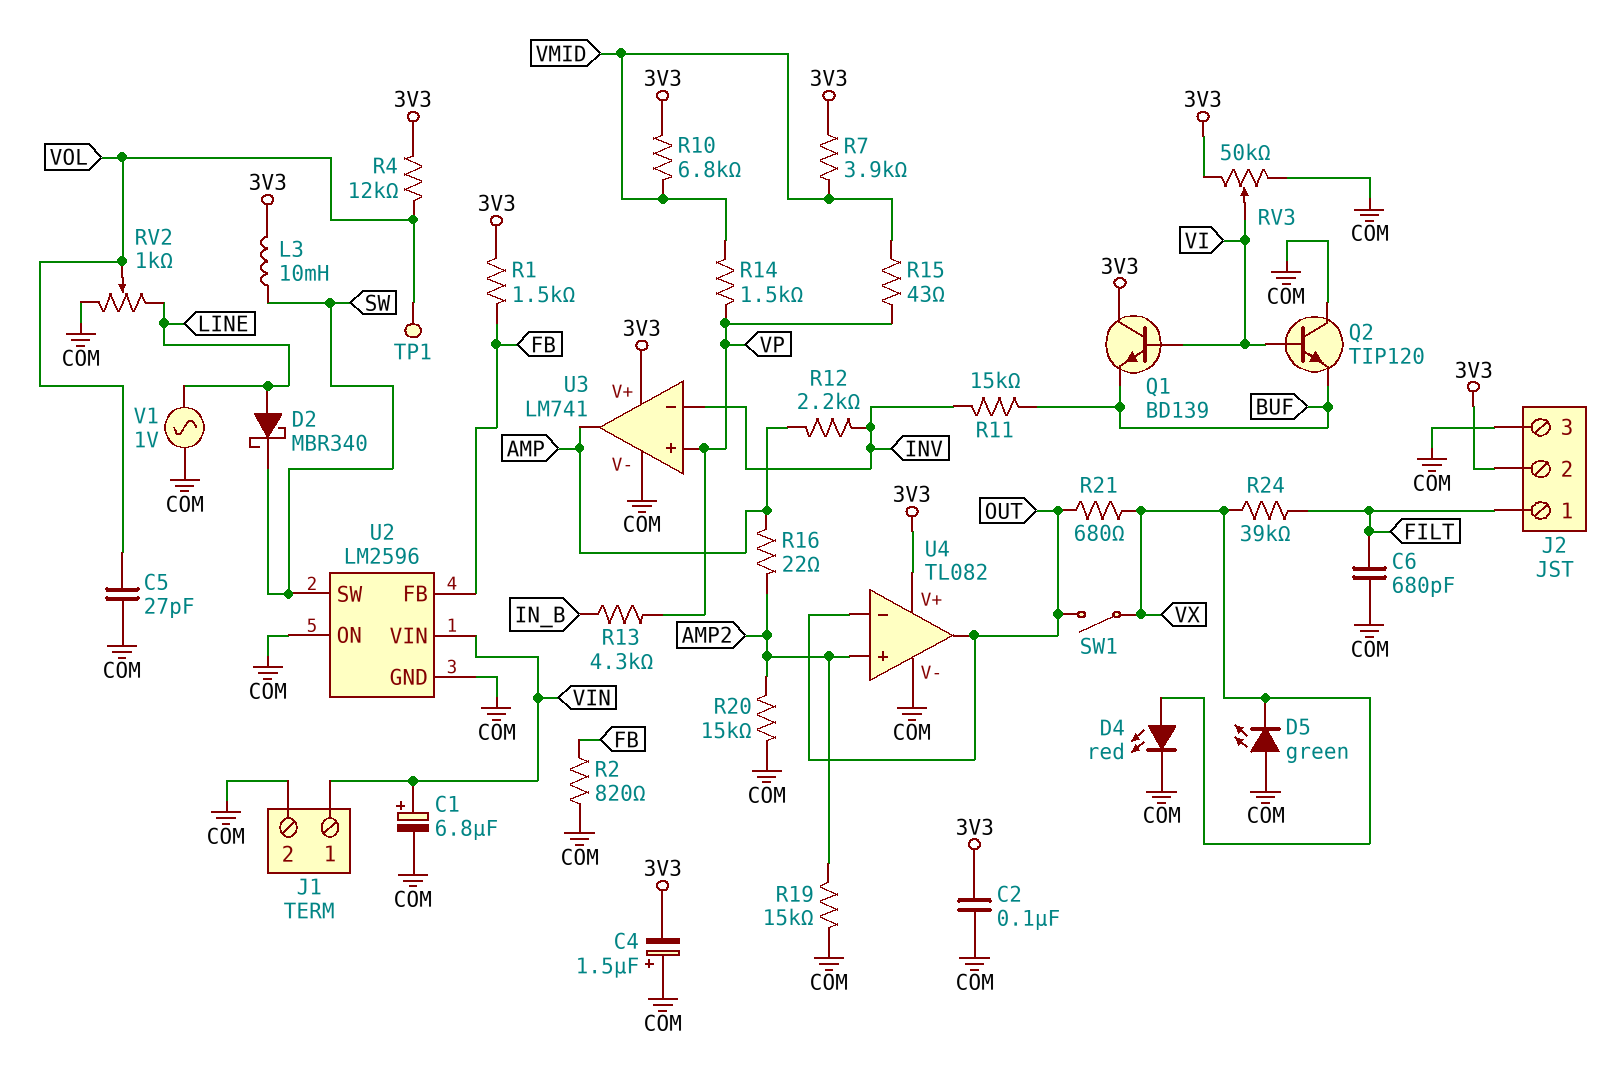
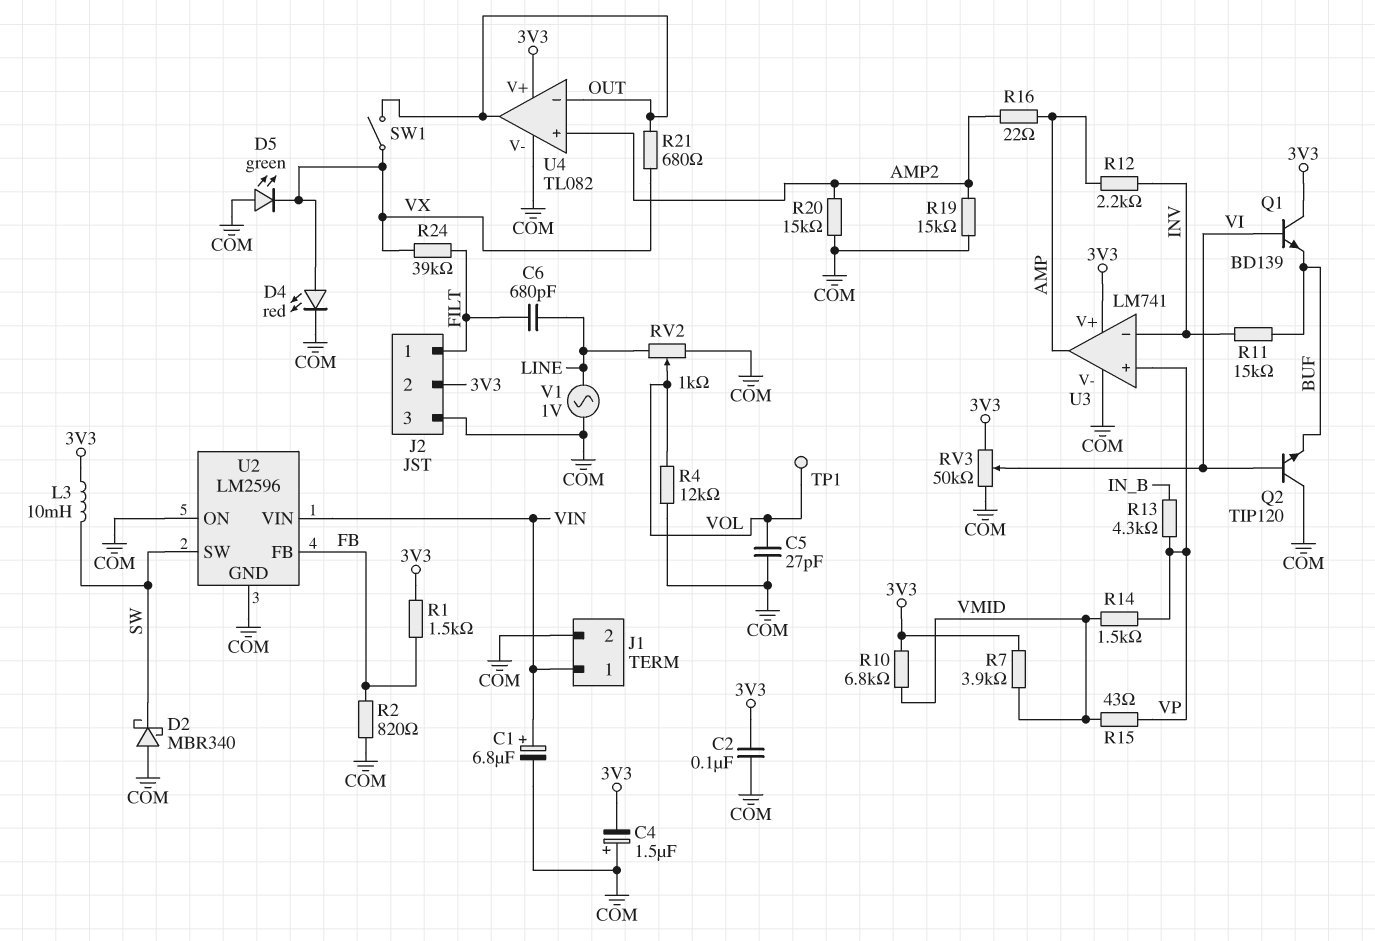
C6: 680pF (COM, FILT) -> 680pF (FILT, LINE)
D2: schottky MBR340 (A LINE, K SW) -> schottky MBR340 (A COM, K SW)
R4: 12k (3V3, VOL) -> 12k (COM, VOL)

